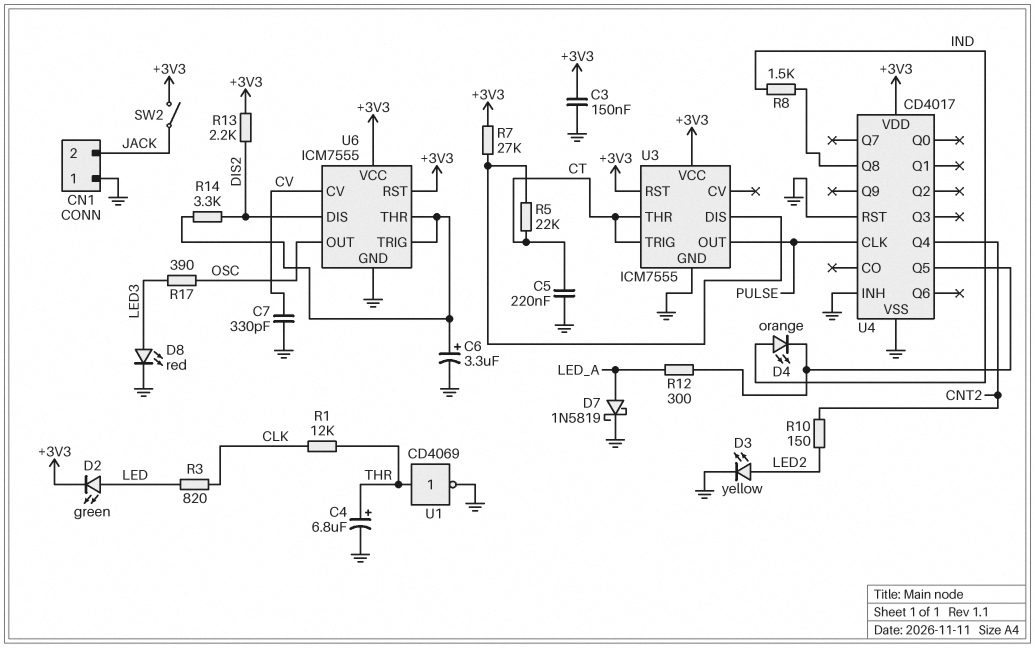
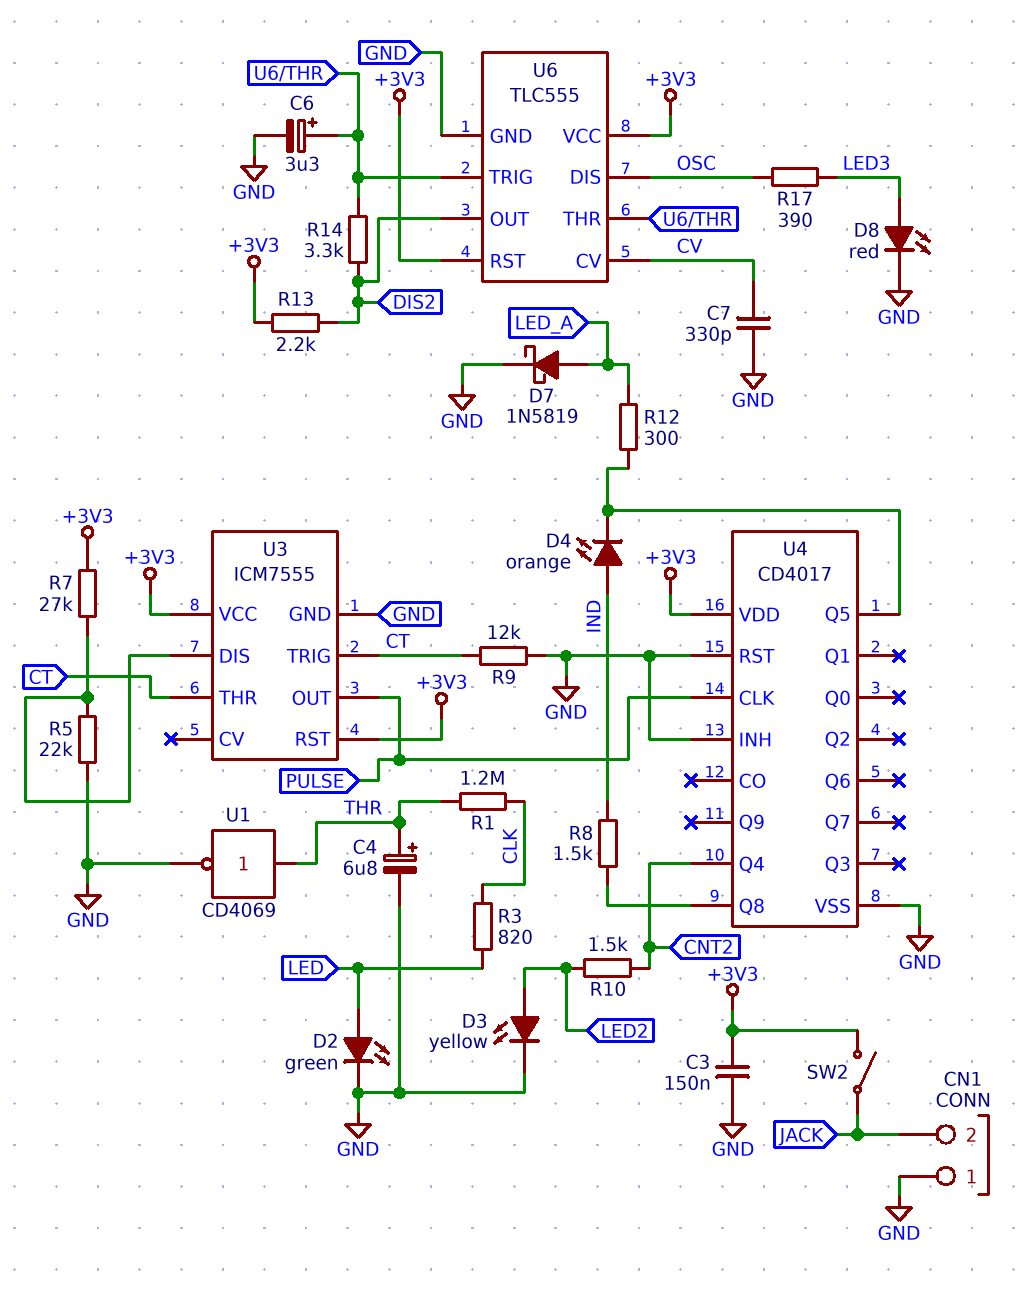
C5: 220nF (CT, GND) -> none
D2: LED green (A LED, K +3V3) -> LED green (A LED, K GND)
R1: 12k (CLK, THR) -> 1.2M (CLK, THR)
R5: 22k (CT, U3/DIS) -> 22k (GND, U3/DIS)
R9: none -> 12k (CT, GND)
R10: 150 (CNT2, LED2) -> 1.5k (CNT2, LED2)
U6: ICM7555 -> TLC555
U6 pin DIS: DIS2 -> OSC
U6 pin OUT: OSC -> DIS2

